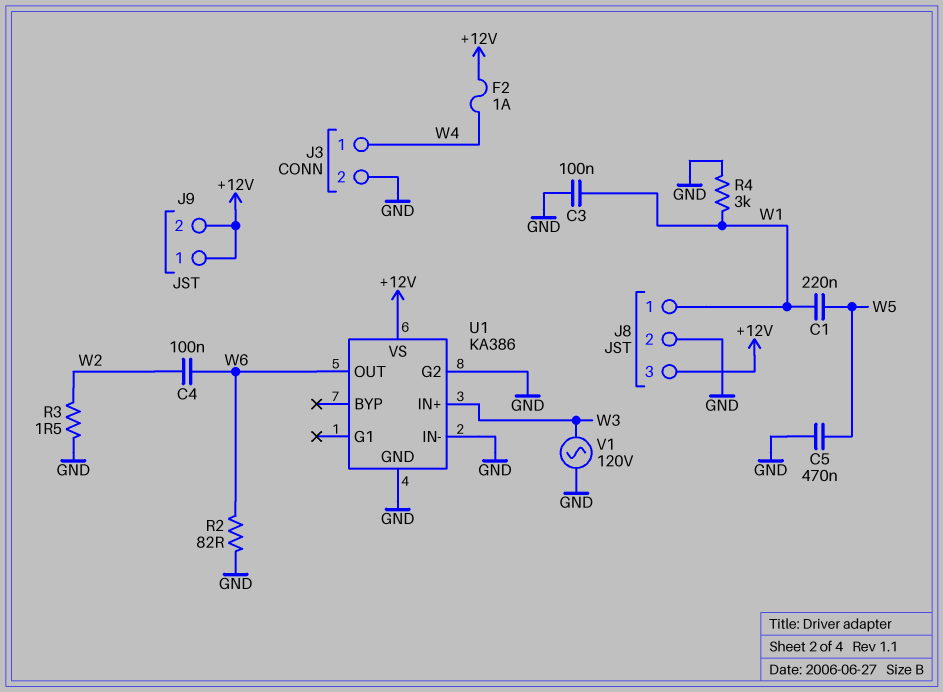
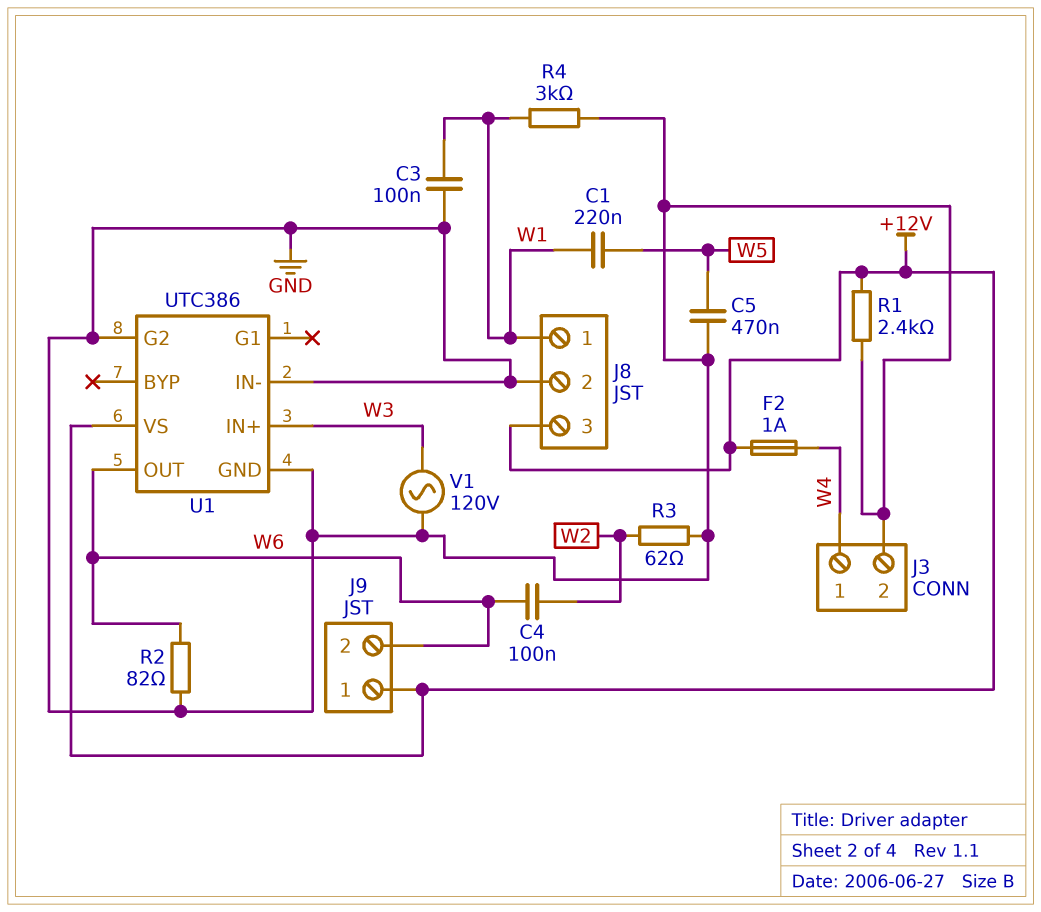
J9 pin 2: +12V -> W6
R1: none -> 2.4k (+12V, GND)
R3: 1.5 (GND, W2) -> 62 (GND, W2)
U1: KA386 -> UTC386

